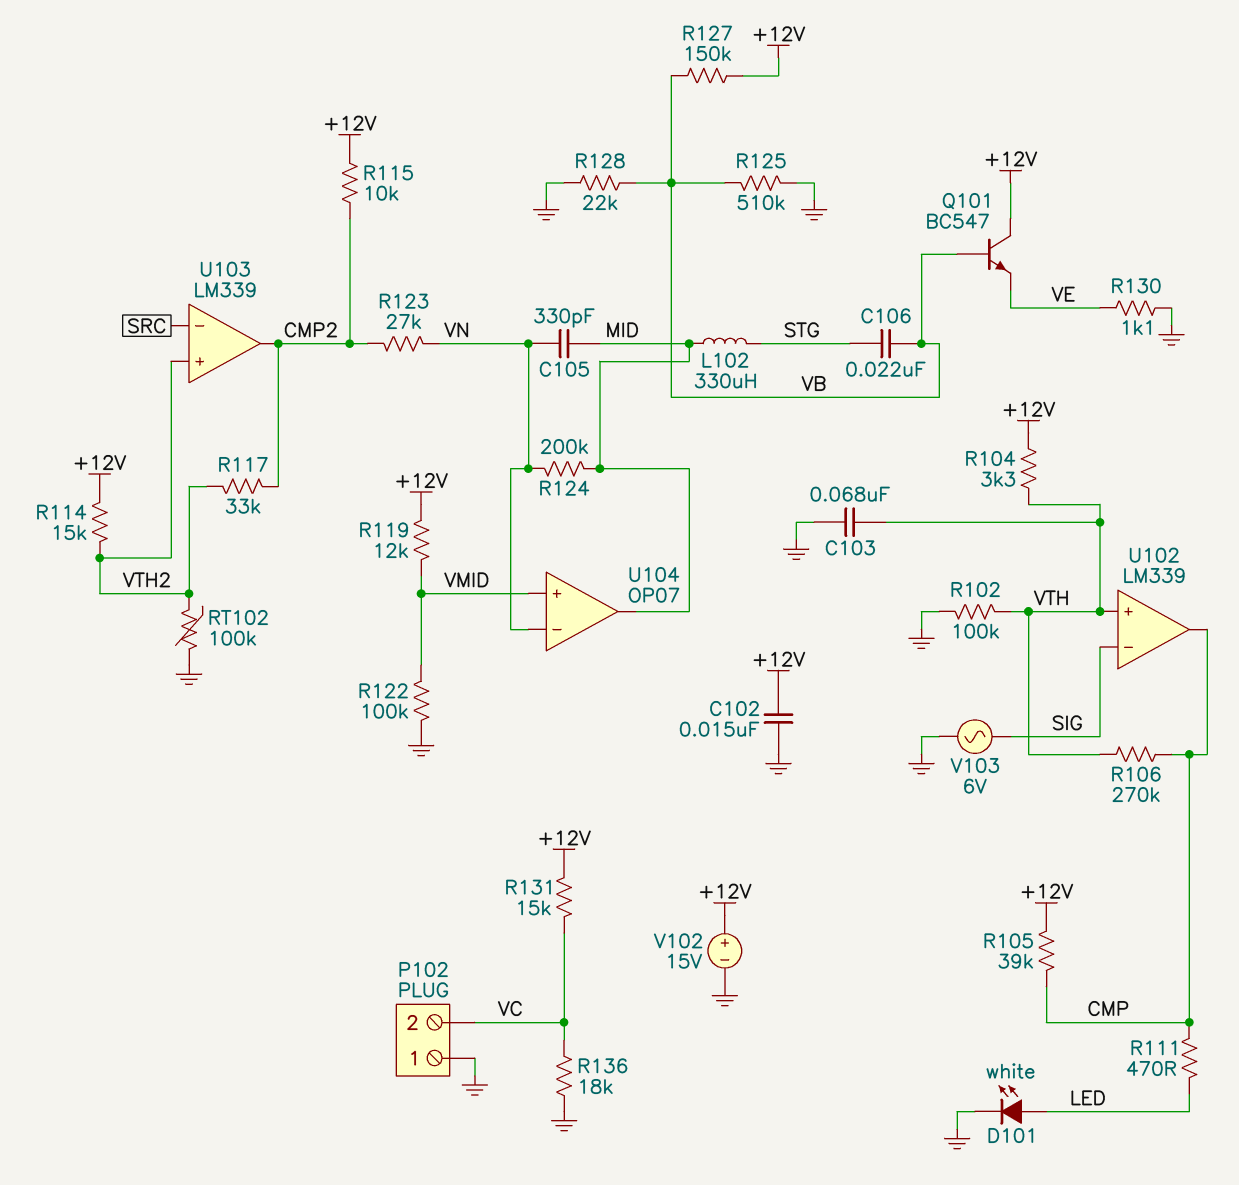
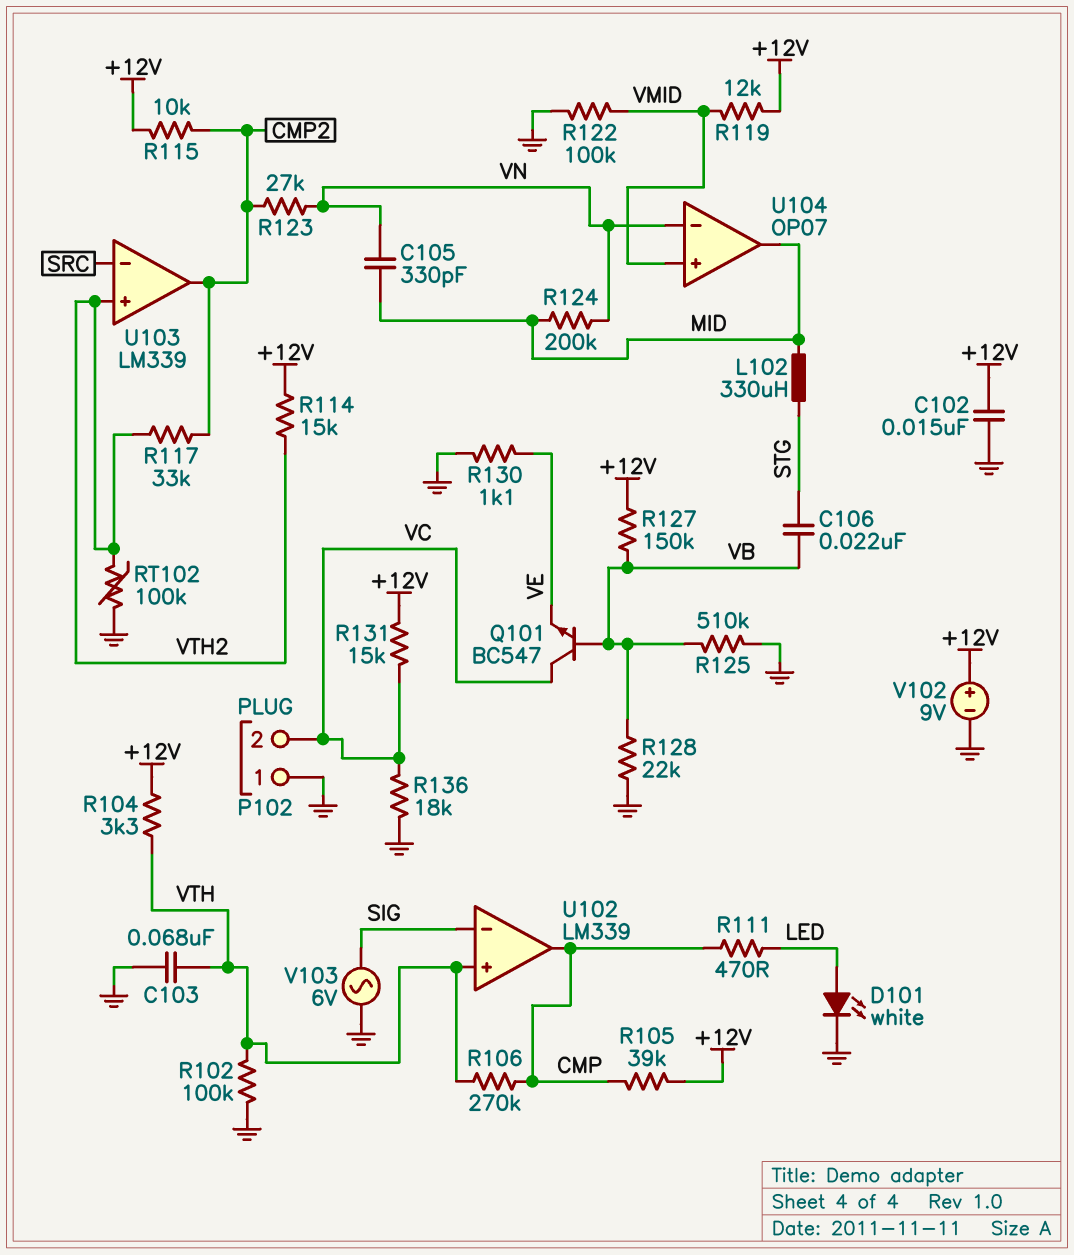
Q101: NPN BC547 (B VB, C +12V, E VE) -> NPN BC547 (B VB, C VC, E VE)
V102: 15V (plus +12V, minus GND) -> 9V (plus +12V, minus GND)

